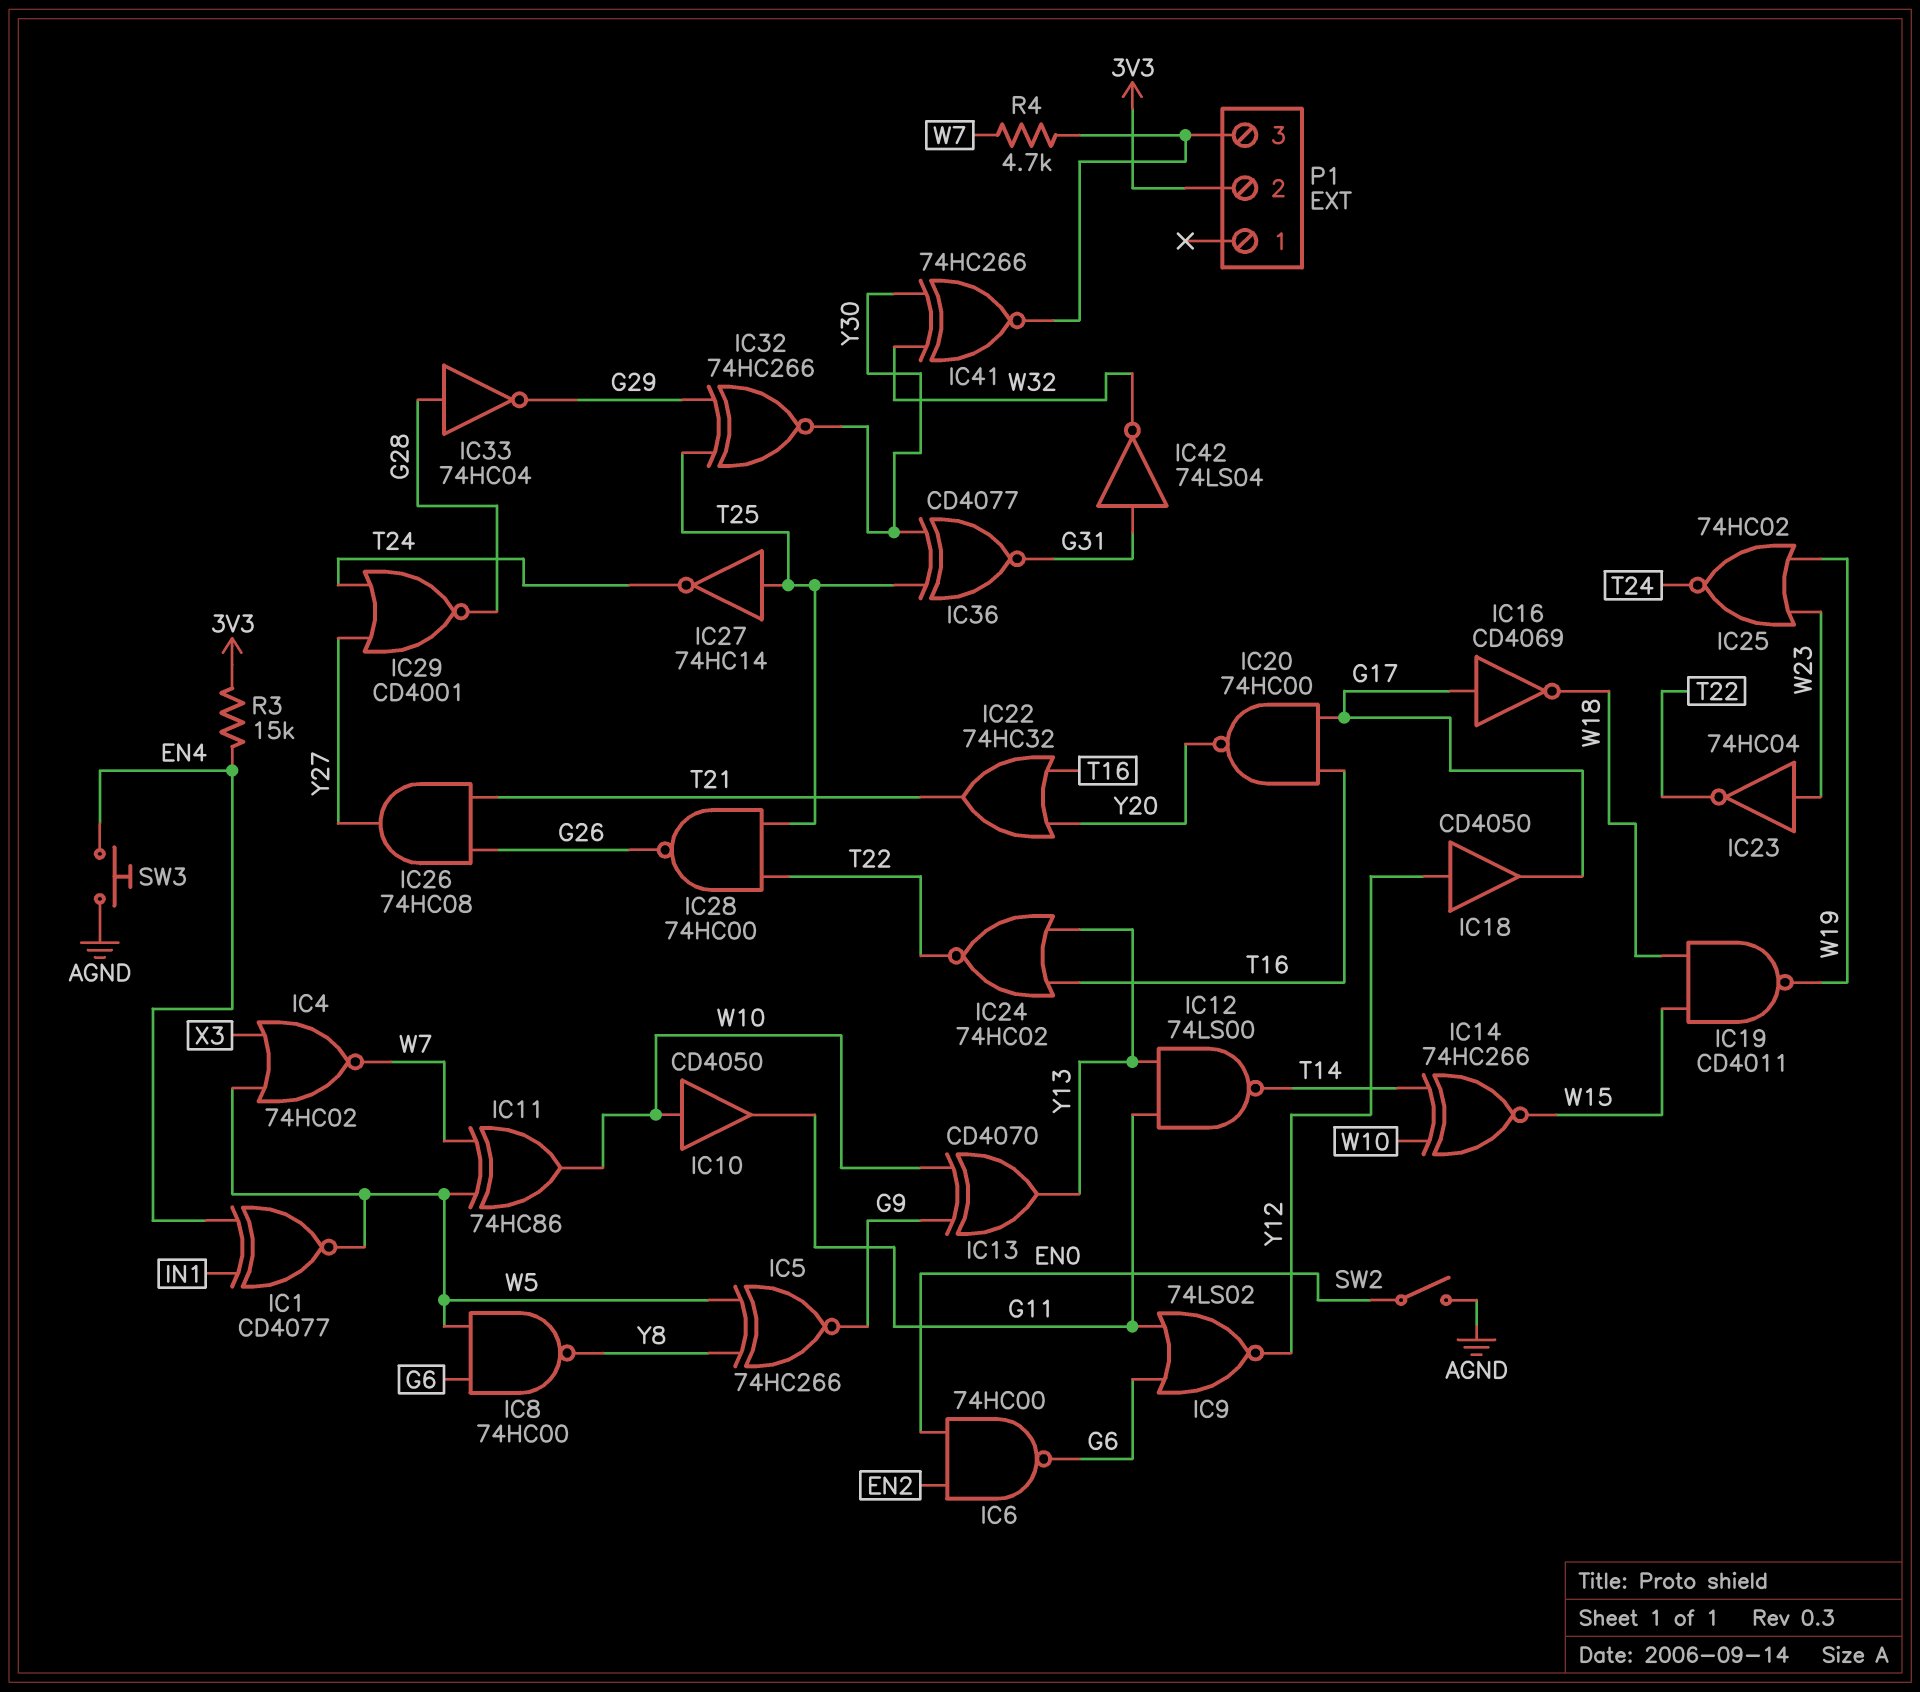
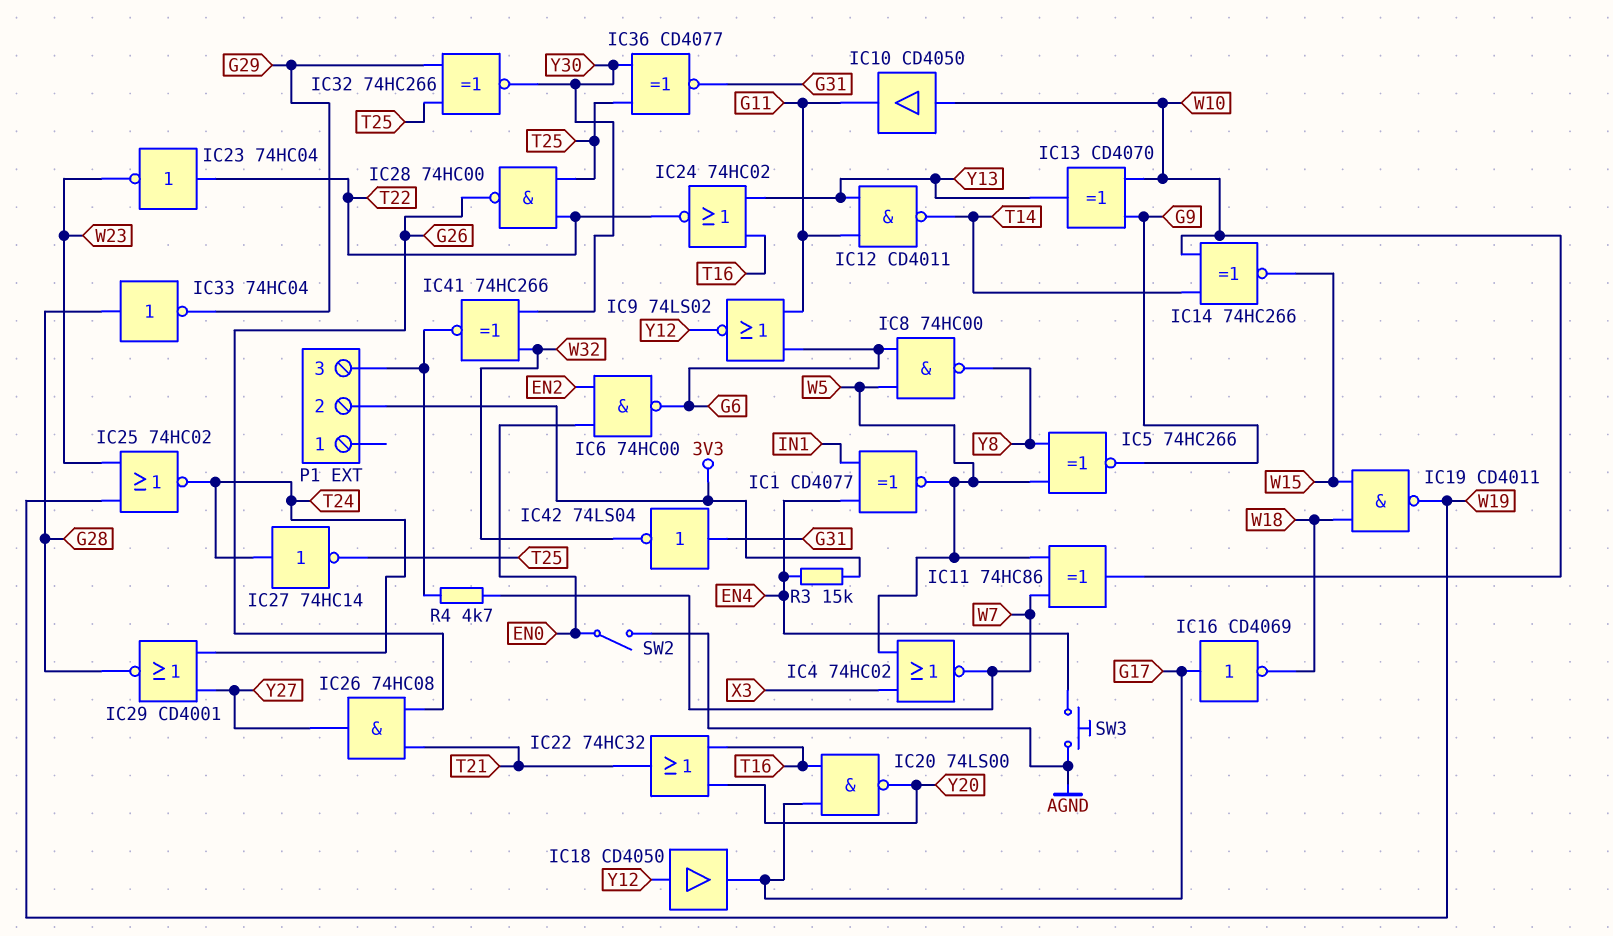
IC12: NAND 74LS00 (in G11, in Y13, out T14) -> NAND CD4011 (in G11, in Y13, out T14)
IC20: NAND 74HC00 (in G17, in T16, out Y20) -> NAND 74LS00 (in G17, in T16, out Y20)
IC23: NOT 74HC04 (in W23, out T22) -> NOT 74HC04 (in T22, out W23)
IC27: NOT 74HC14 (in T25, out T24) -> NOT 74HC14 (in T24, out T25)

